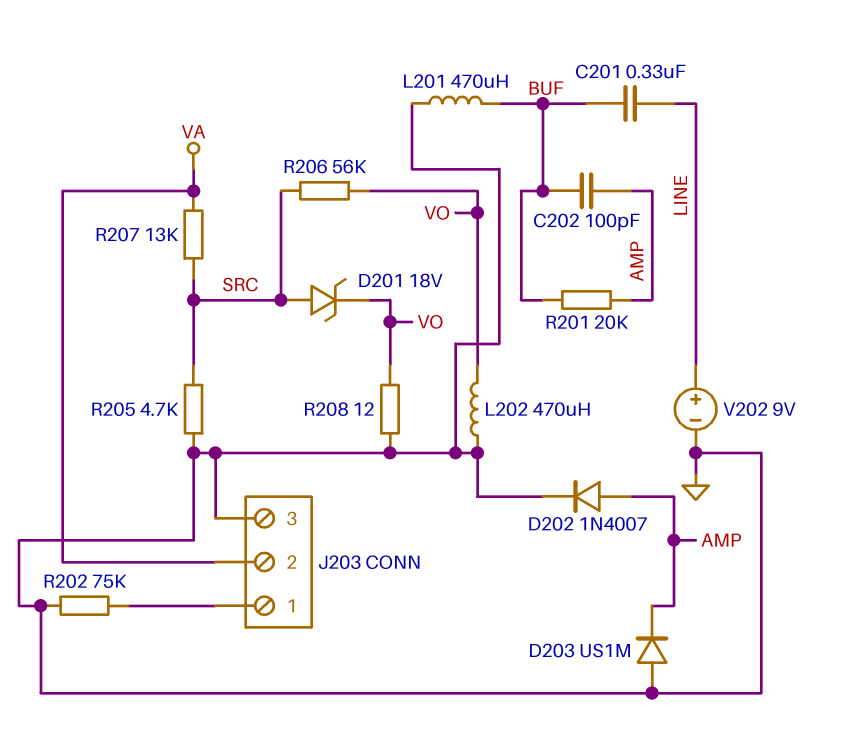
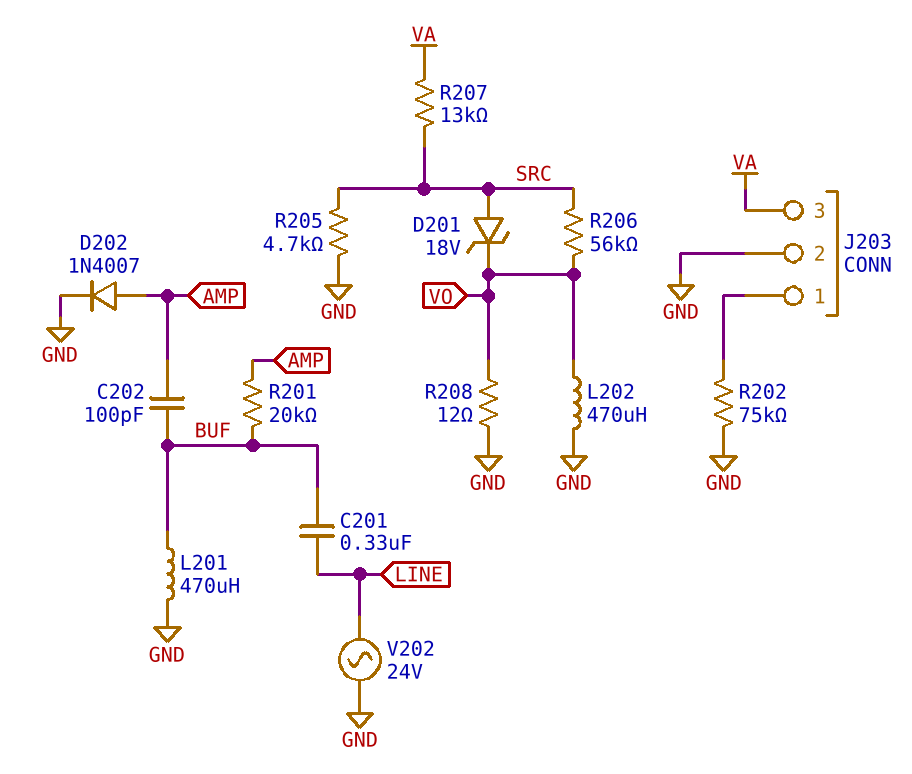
D203: diode US1M (A GND, K AMP) -> none
J203 pin 2: VA -> GND
J203 pin 3: GND -> VA
V202: 9V (plus LINE, minus GND) -> AC 24V (GND, LINE)

